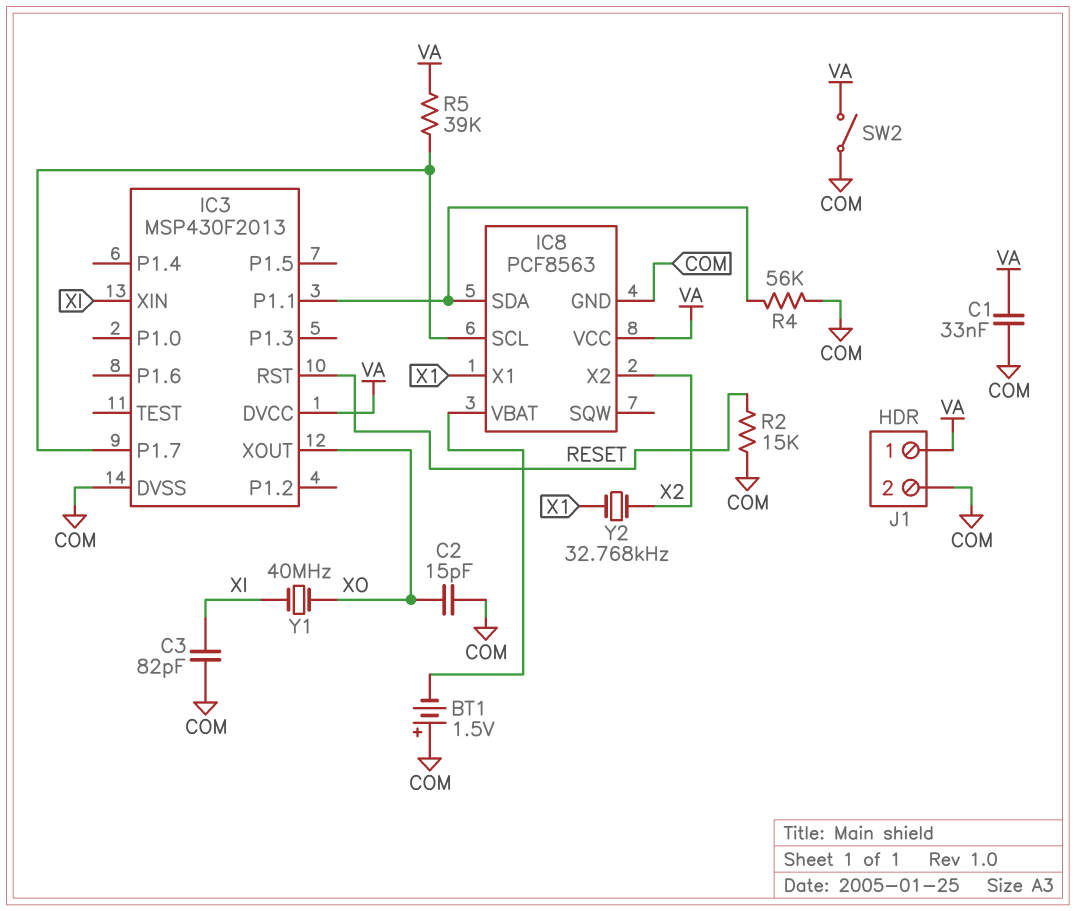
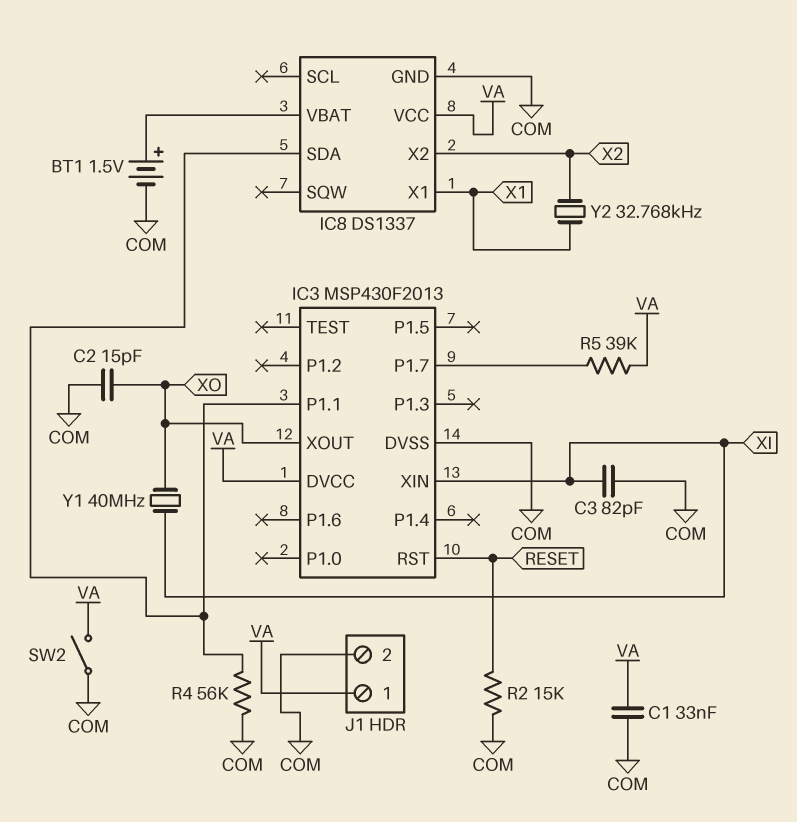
BT1: 1.5V (plus COM, minus IC8/VBAT) -> 1.5V (plus IC8/VBAT, minus COM)
IC8: PCF8563 -> DS1337
IC8 pin SCL: IC3/P1.7 -> none

